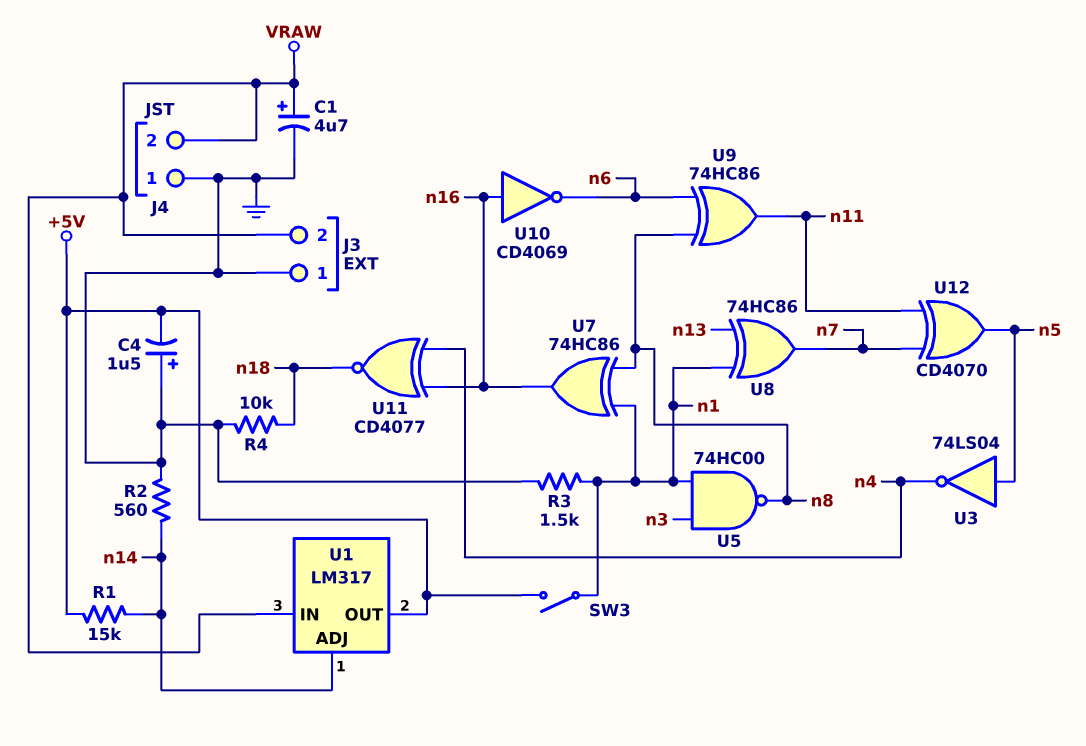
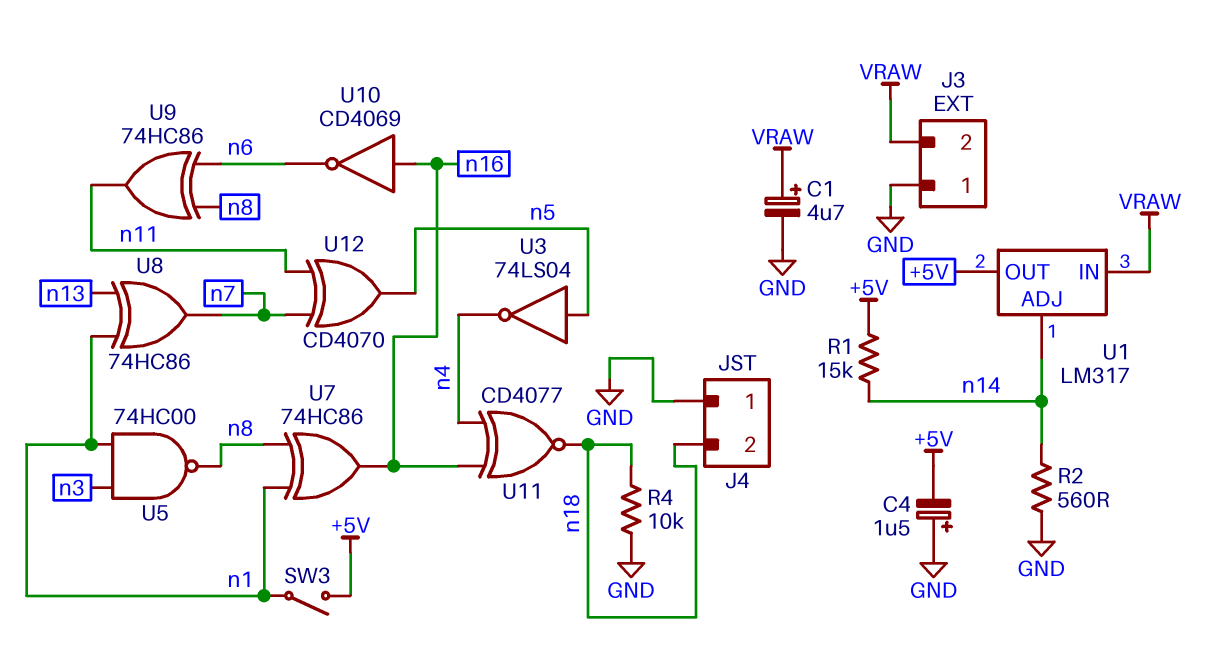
J4 pin 2: VRAW -> n18
R3: 1.5k (GND, n1) -> none

